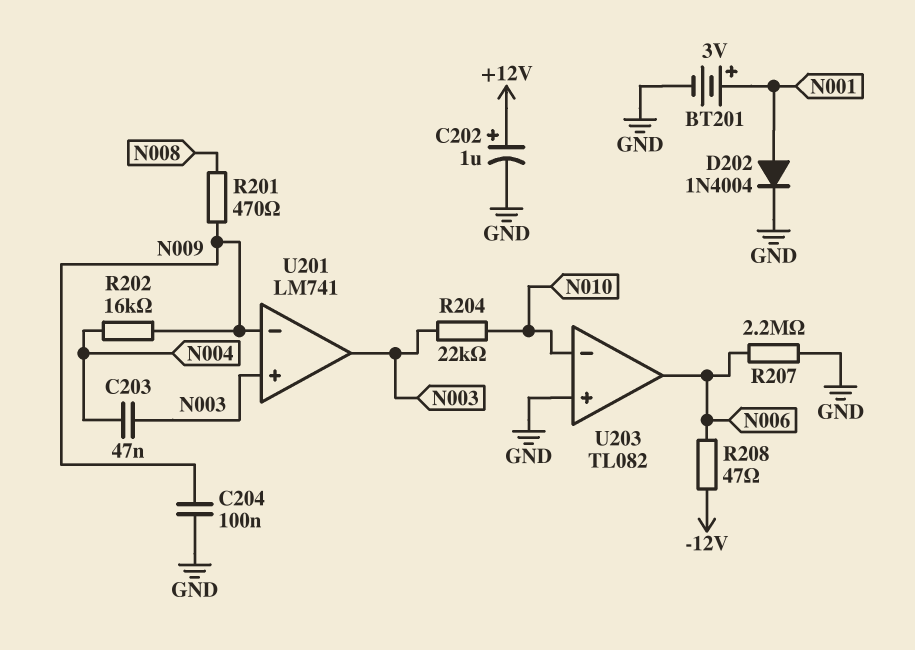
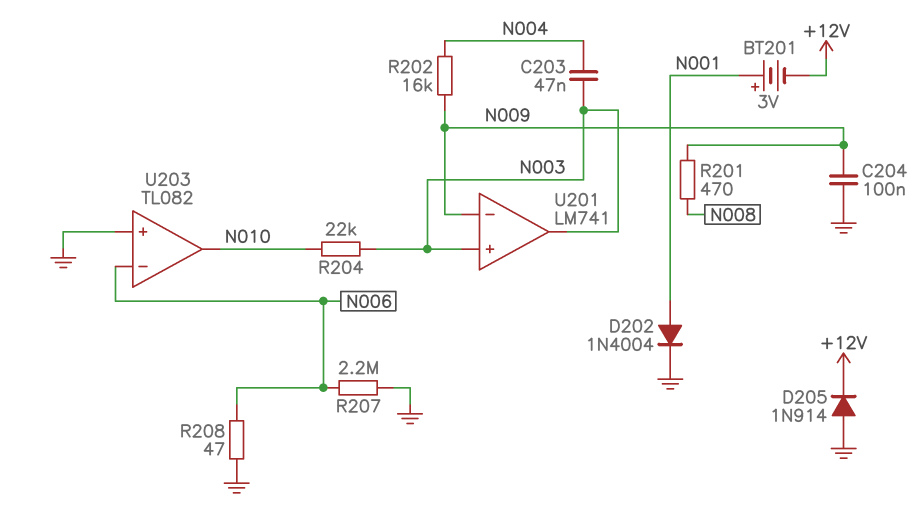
BT201: 3V (plus N001, minus GND) -> 3V (plus N001, minus +12V)
C202: 1uF (plus +12V, minus GND) -> none
D205: none -> diode 1N914 (A GND, K +12V)
R208: 47 (-12V, N006) -> 47 (GND, N006)
U203 pin in-: N010 -> N006
U203 pin out: N006 -> N010

